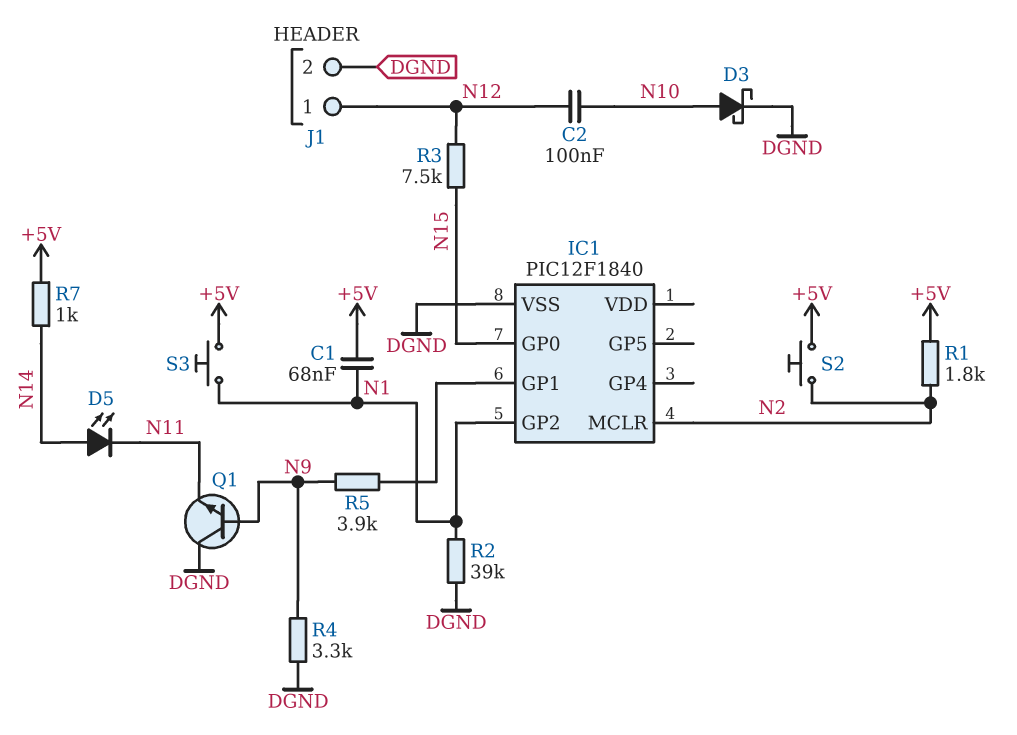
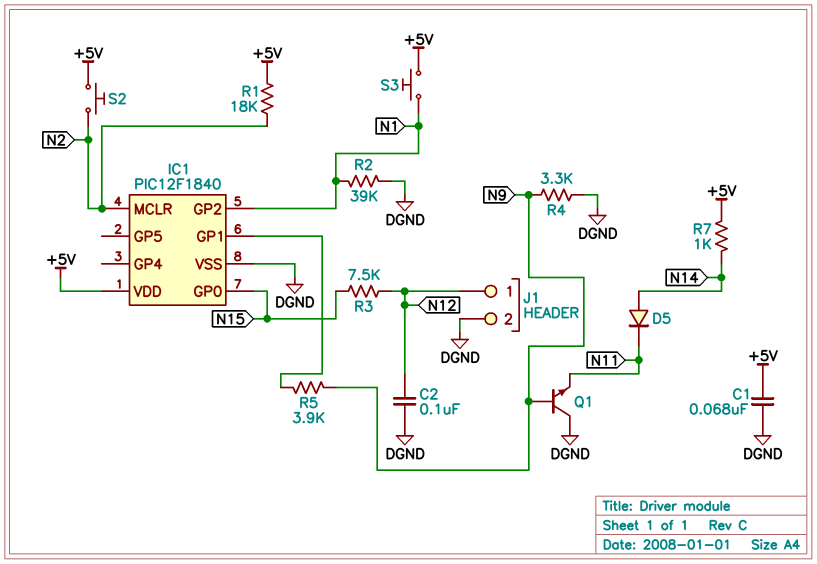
C1: 68nF (+5V, N1) -> 68nF (+5V, DGND)
C2: 100nF (N10, N12) -> 100nF (DGND, N12)
D3: schottky (A N10, K DGND) -> none
D5: LED (A N14, K N11) -> diode (A N14, K N11)
IC1 pin VDD: none -> +5V
R1: 1.8k (+5V, N2) -> 18k (+5V, N2)

